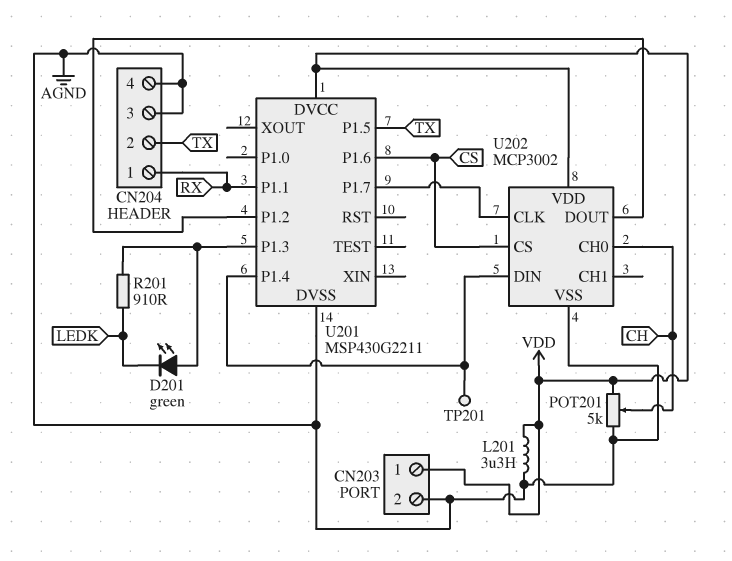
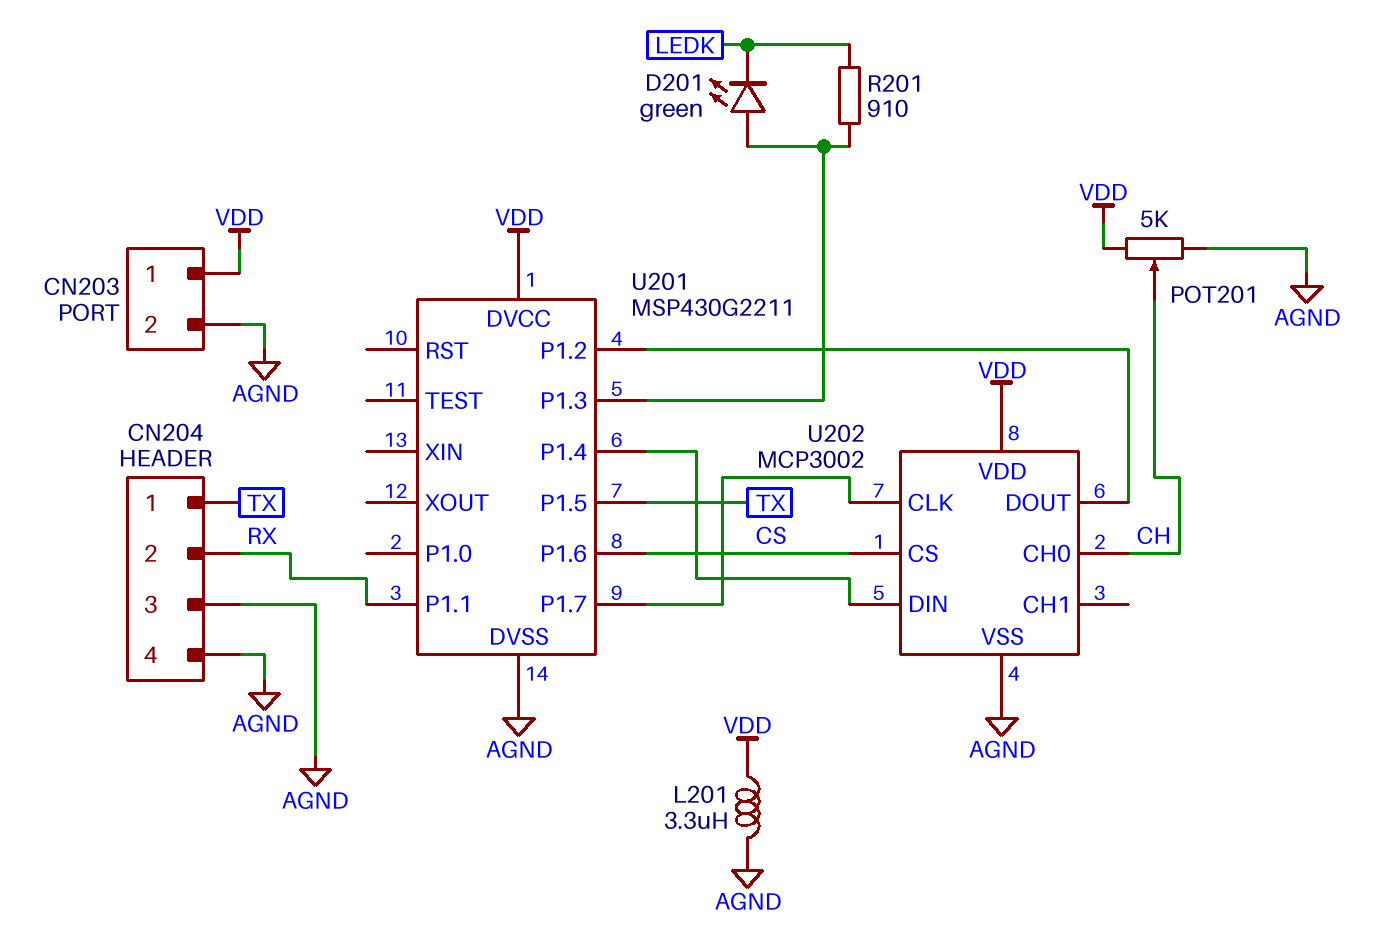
CN204 pin 1: RX -> TX
CN204 pin 2: TX -> RX
TP201: test point (U201/P1.4) -> none

